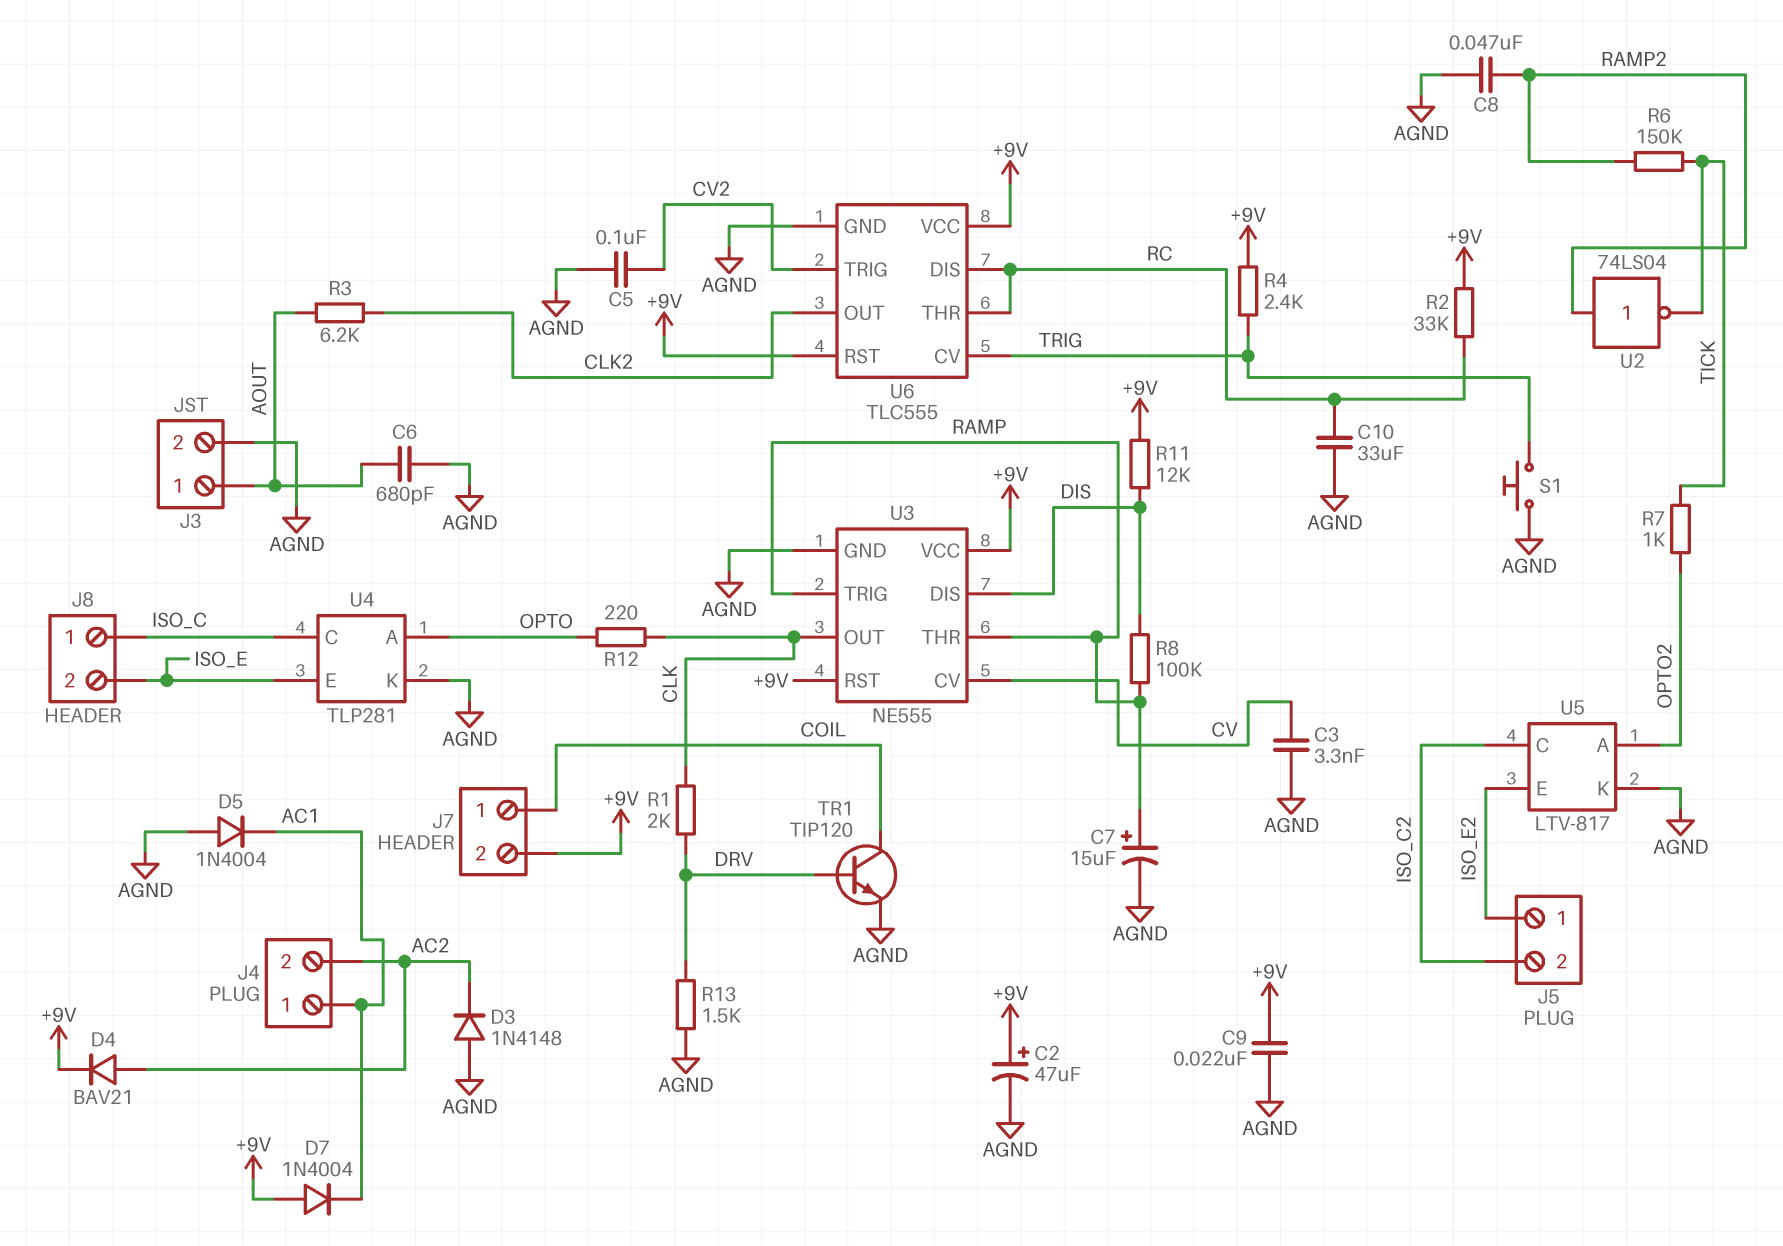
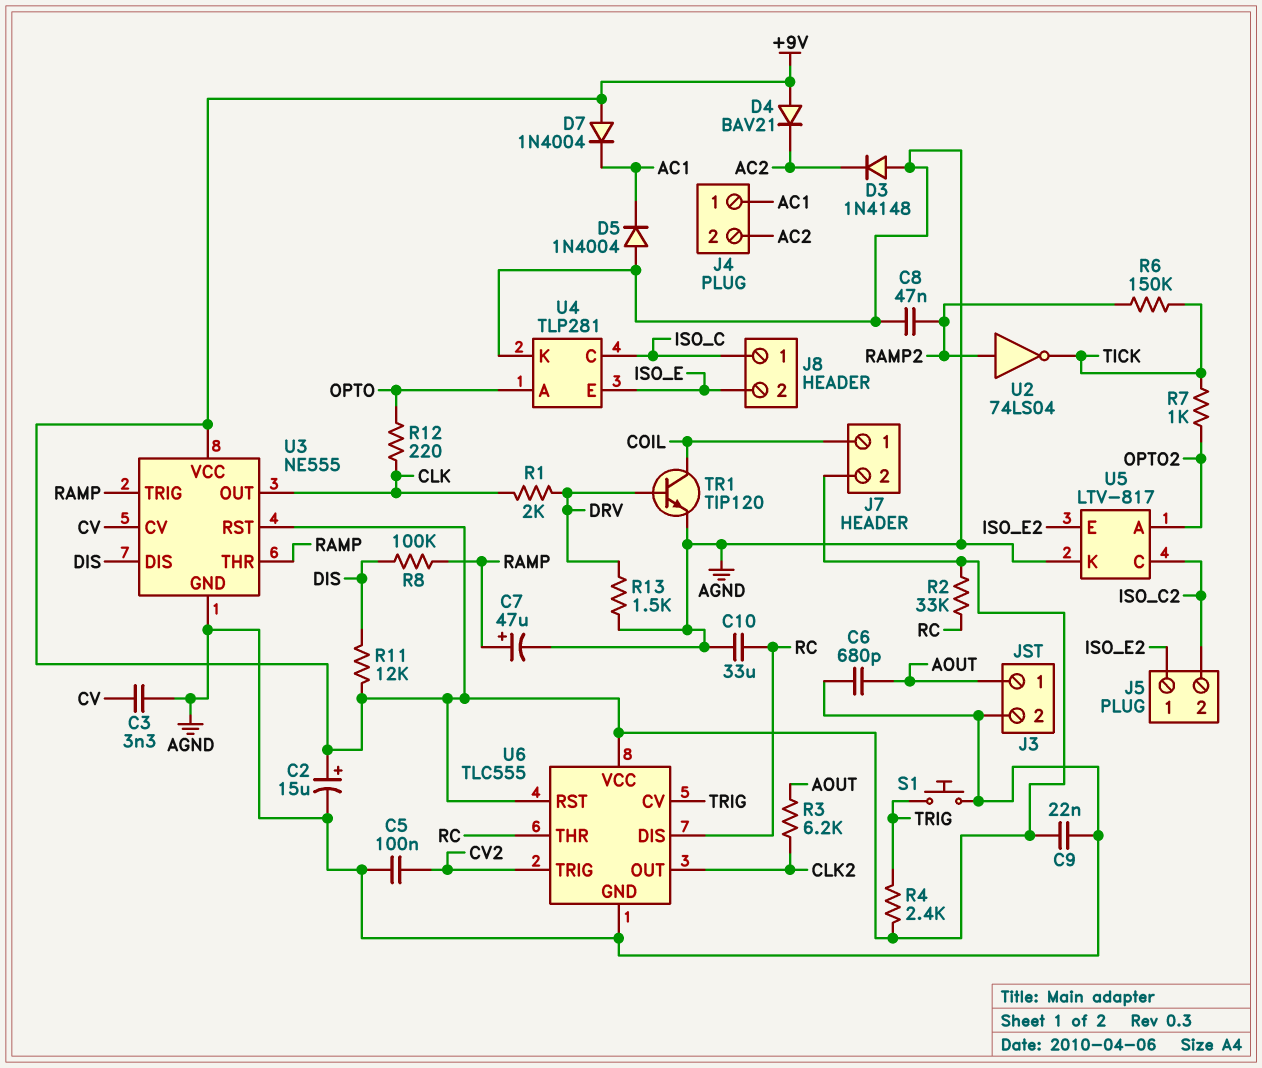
C2: 47uF (plus +9V, minus AGND) -> 15uF (plus +9V, minus AGND)
C7: 15uF (plus RAMP, minus AGND) -> 47uF (plus RAMP, minus AGND)
D4: diode BAV21 (A AC2, K +9V) -> diode BAV21 (A +9V, K AC2)

